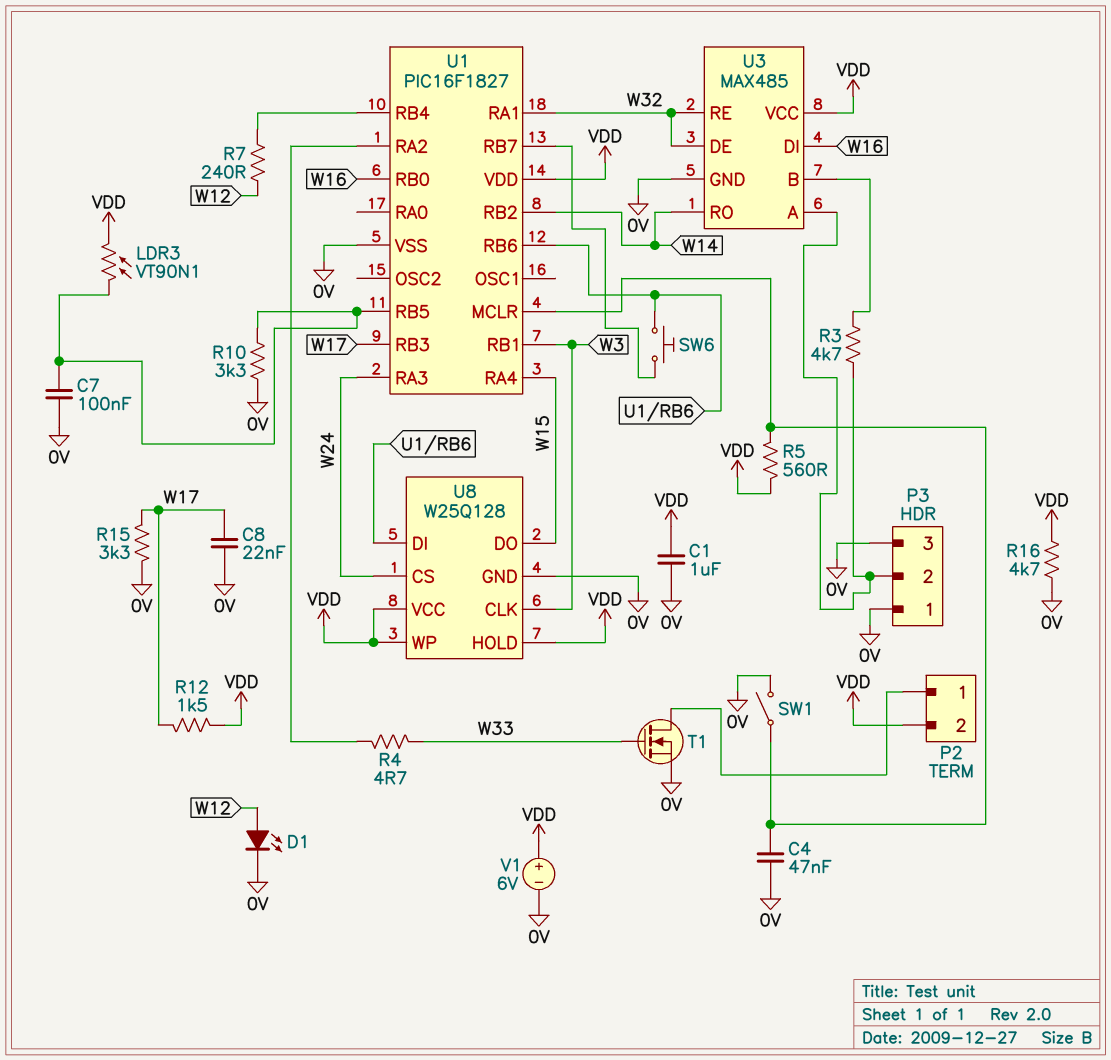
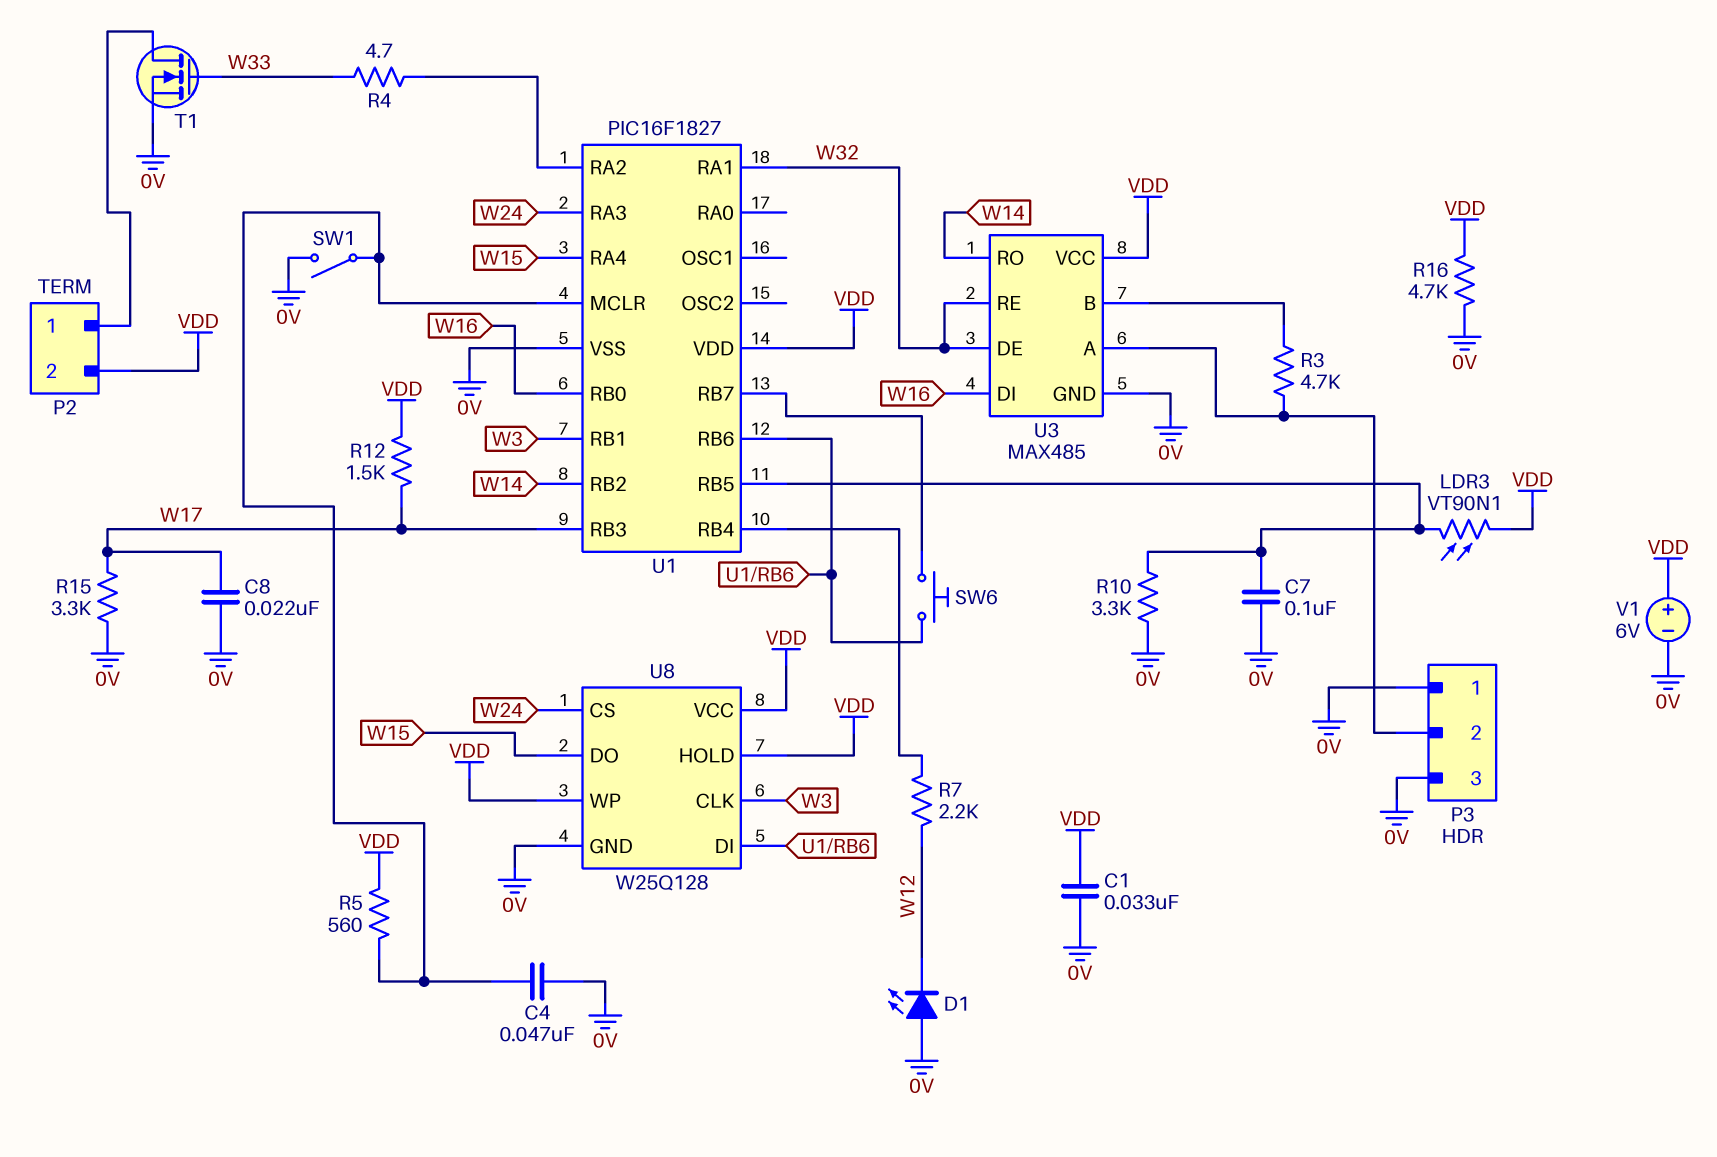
C1: 1uF (0V, VDD) -> 33nF (0V, VDD)
D1: LED (A W12, K 0V) -> LED (A 0V, K W12)
R7: 240 (U1/RB4, W12) -> 2.2k (U1/RB4, W12)

